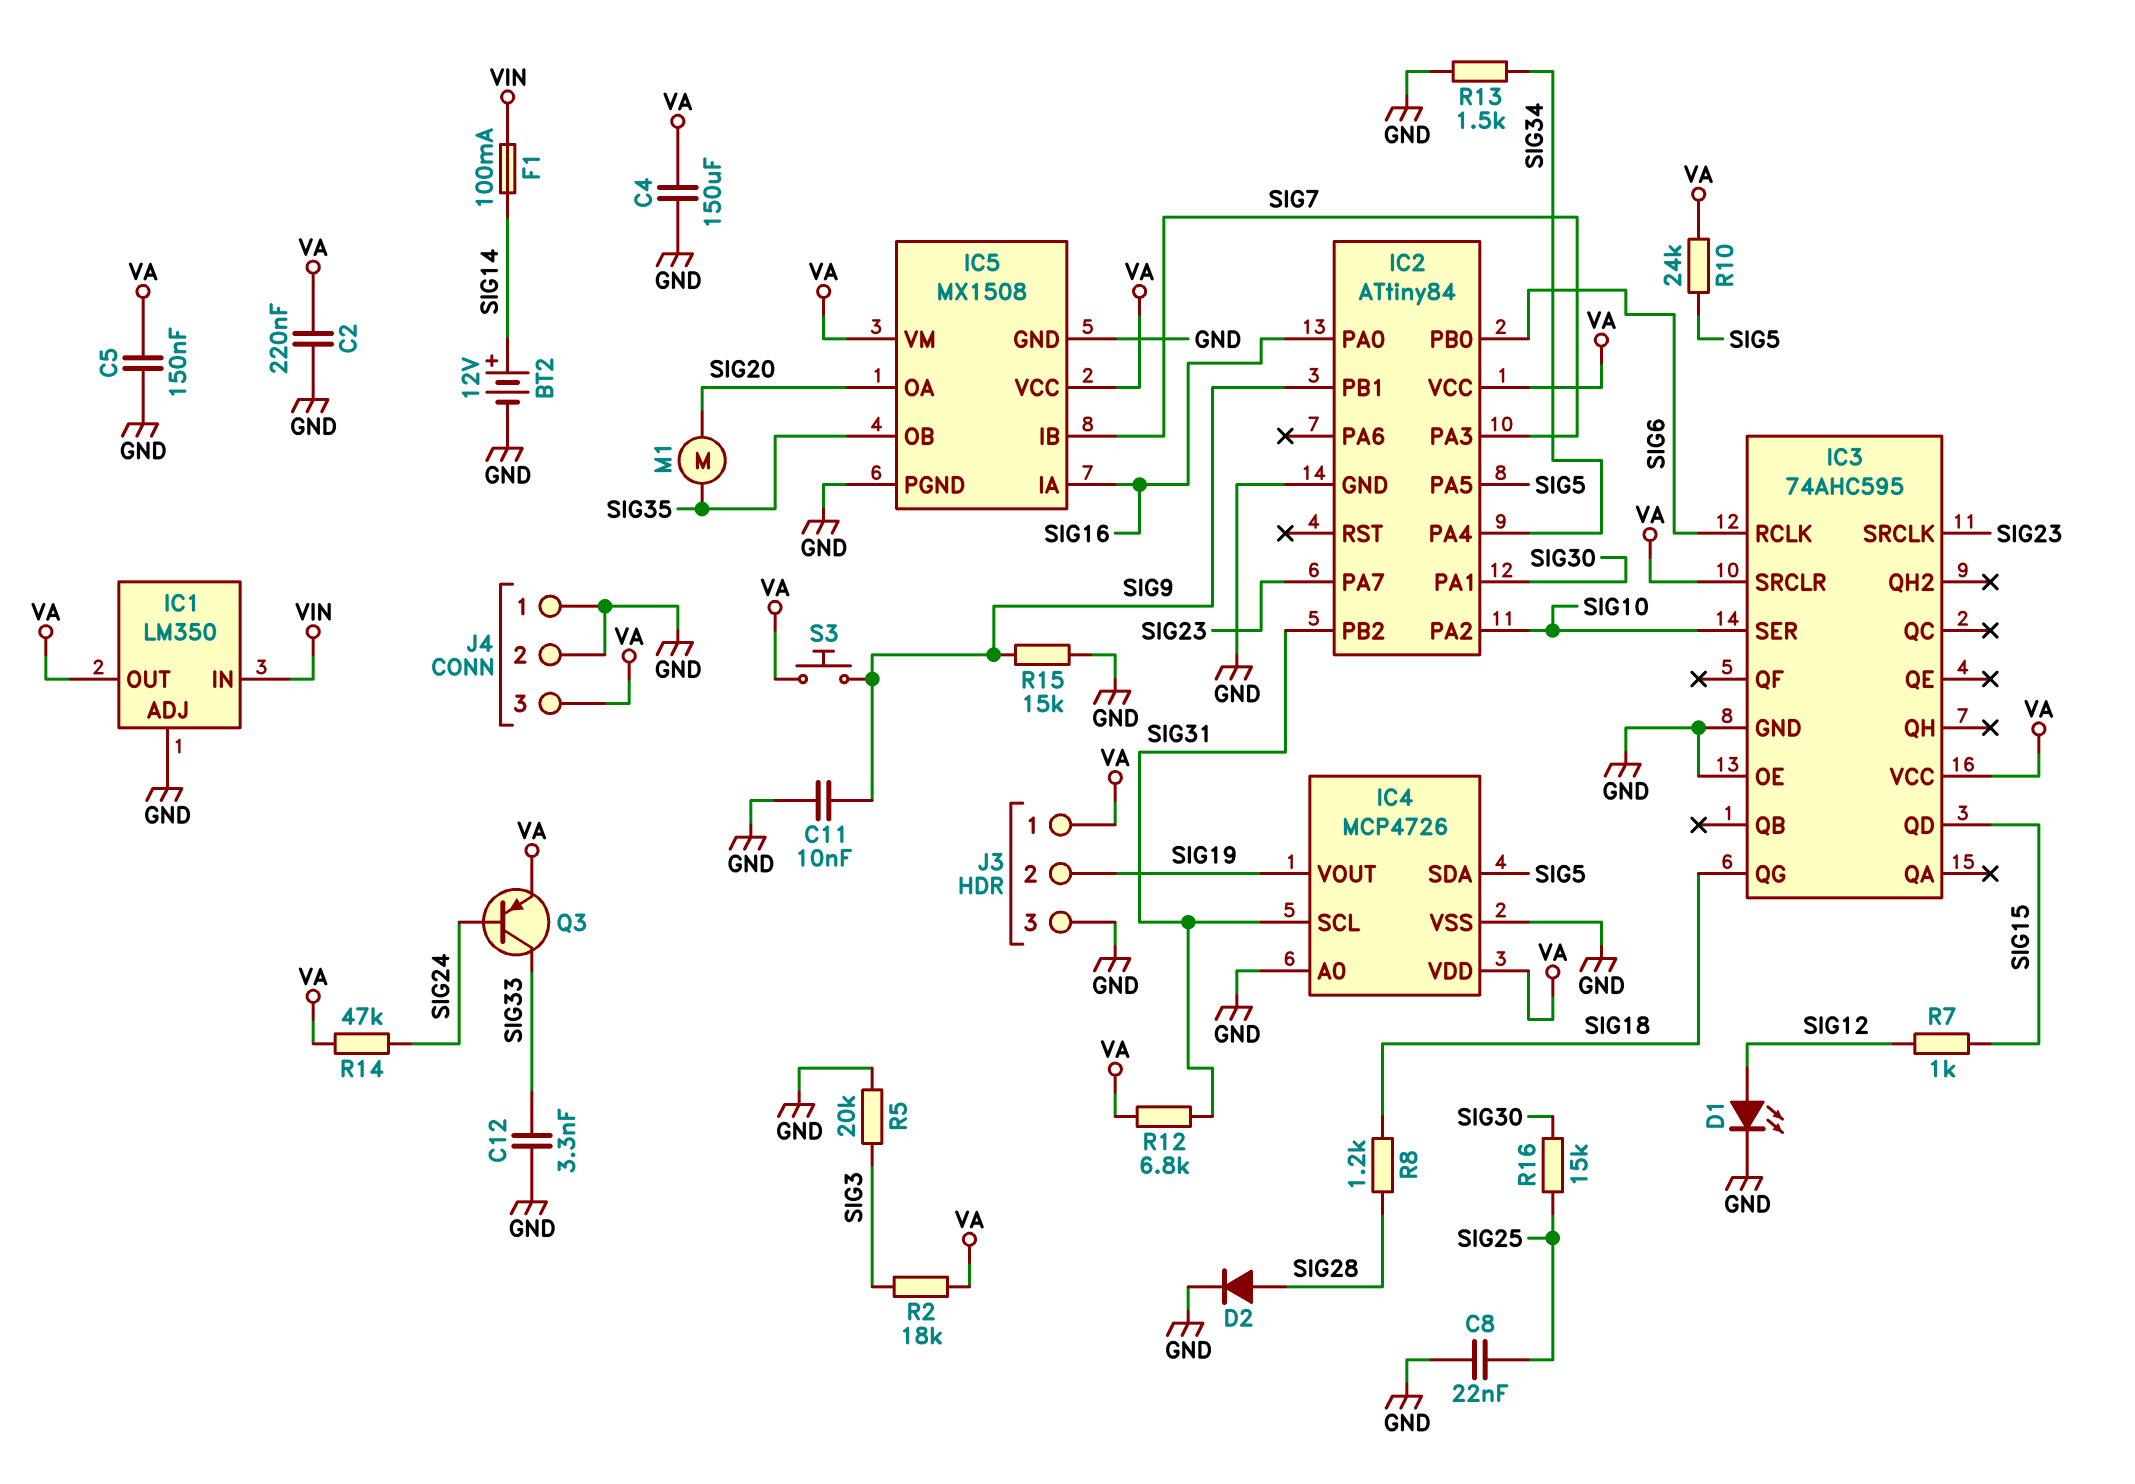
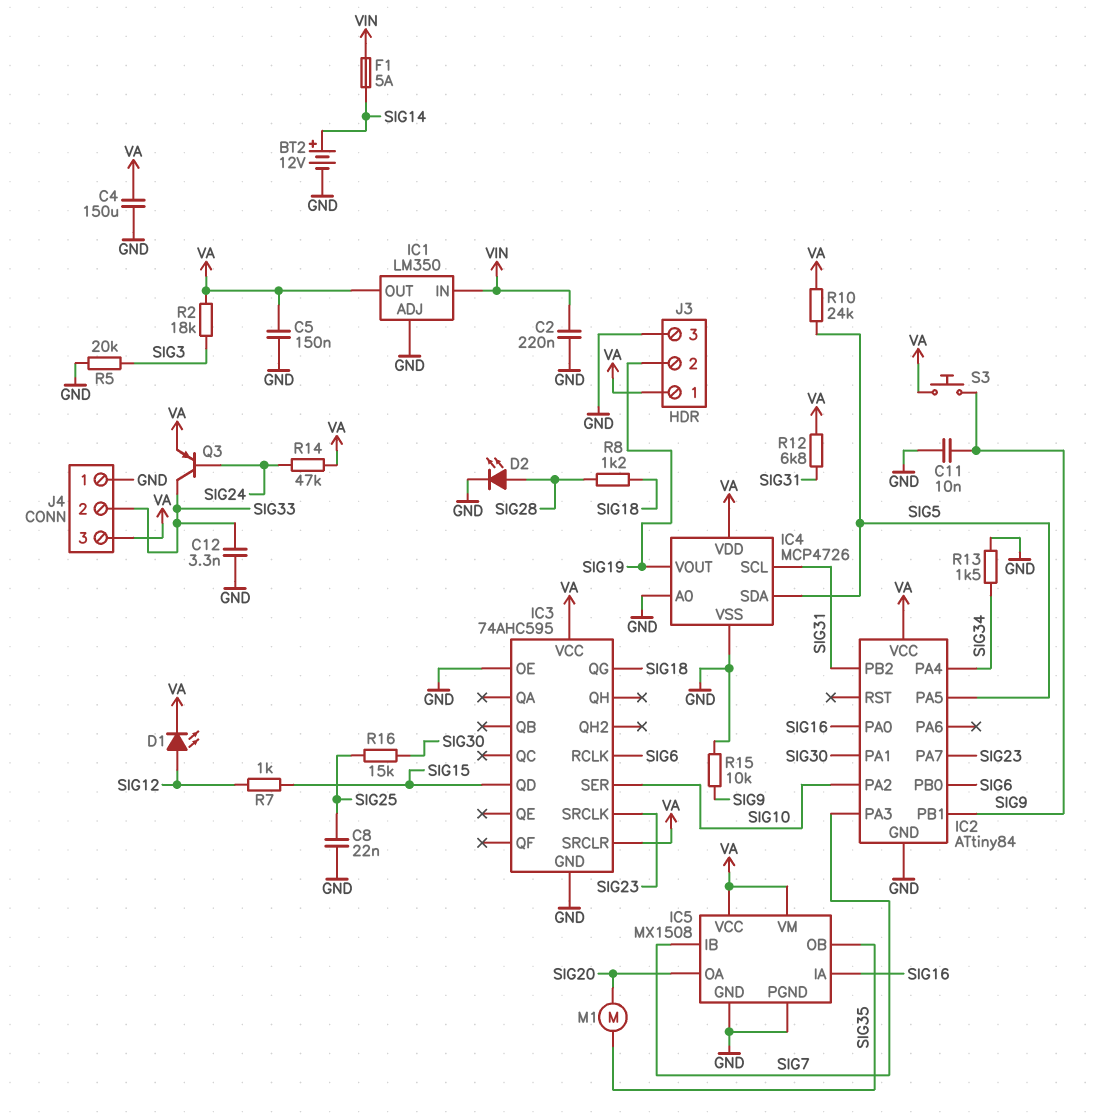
C2: 220nF (GND, VA) -> 220nF (GND, VIN)
D1: LED (A SIG12, K GND) -> LED (A SIG12, K VA)
D2: diode (A SIG28, K GND) -> LED (A SIG28, K GND)
F1: 100mA (SIG14, VIN) -> 5A (SIG14, VIN)
J4 pin 2: GND -> SIG33
R15: 15k (GND, SIG9) -> 10k (GND, SIG9)

